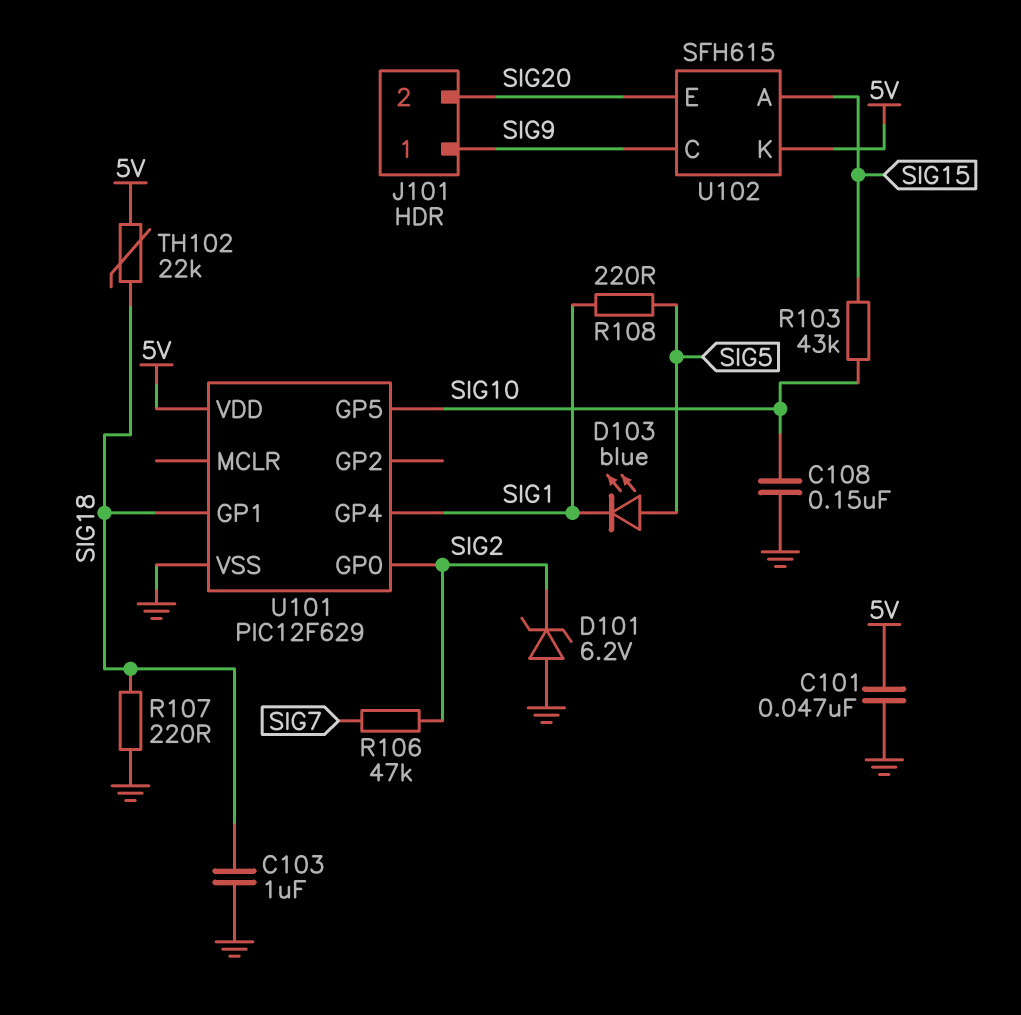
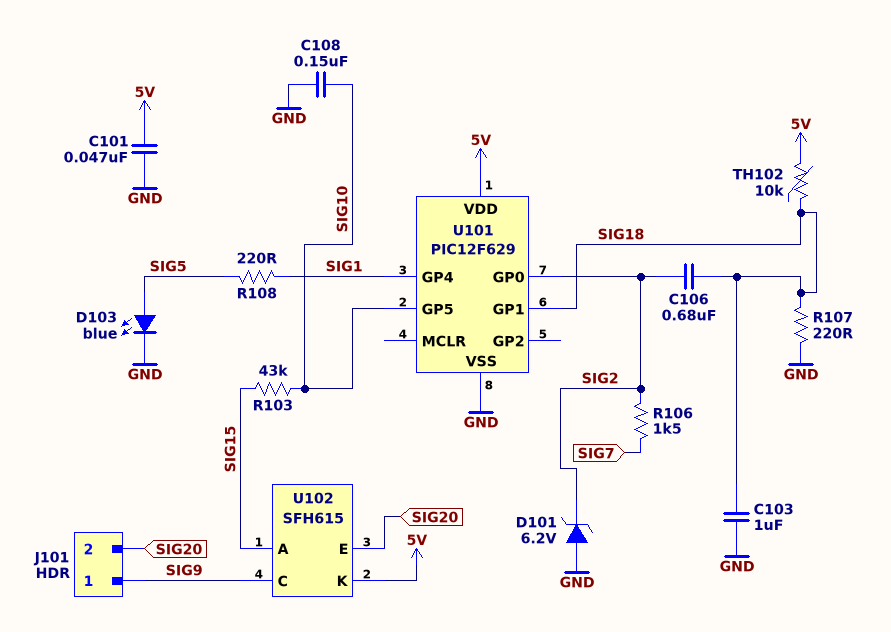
C106: none -> 680nF (SIG2, SIG18)
D103: LED blue (A SIG5, K SIG1) -> LED blue (A SIG5, K GND)
R106: 47k (SIG2, SIG7) -> 1.5k (SIG2, SIG7)
TH102: 22k (5V, SIG18) -> 10k (5V, SIG18)

